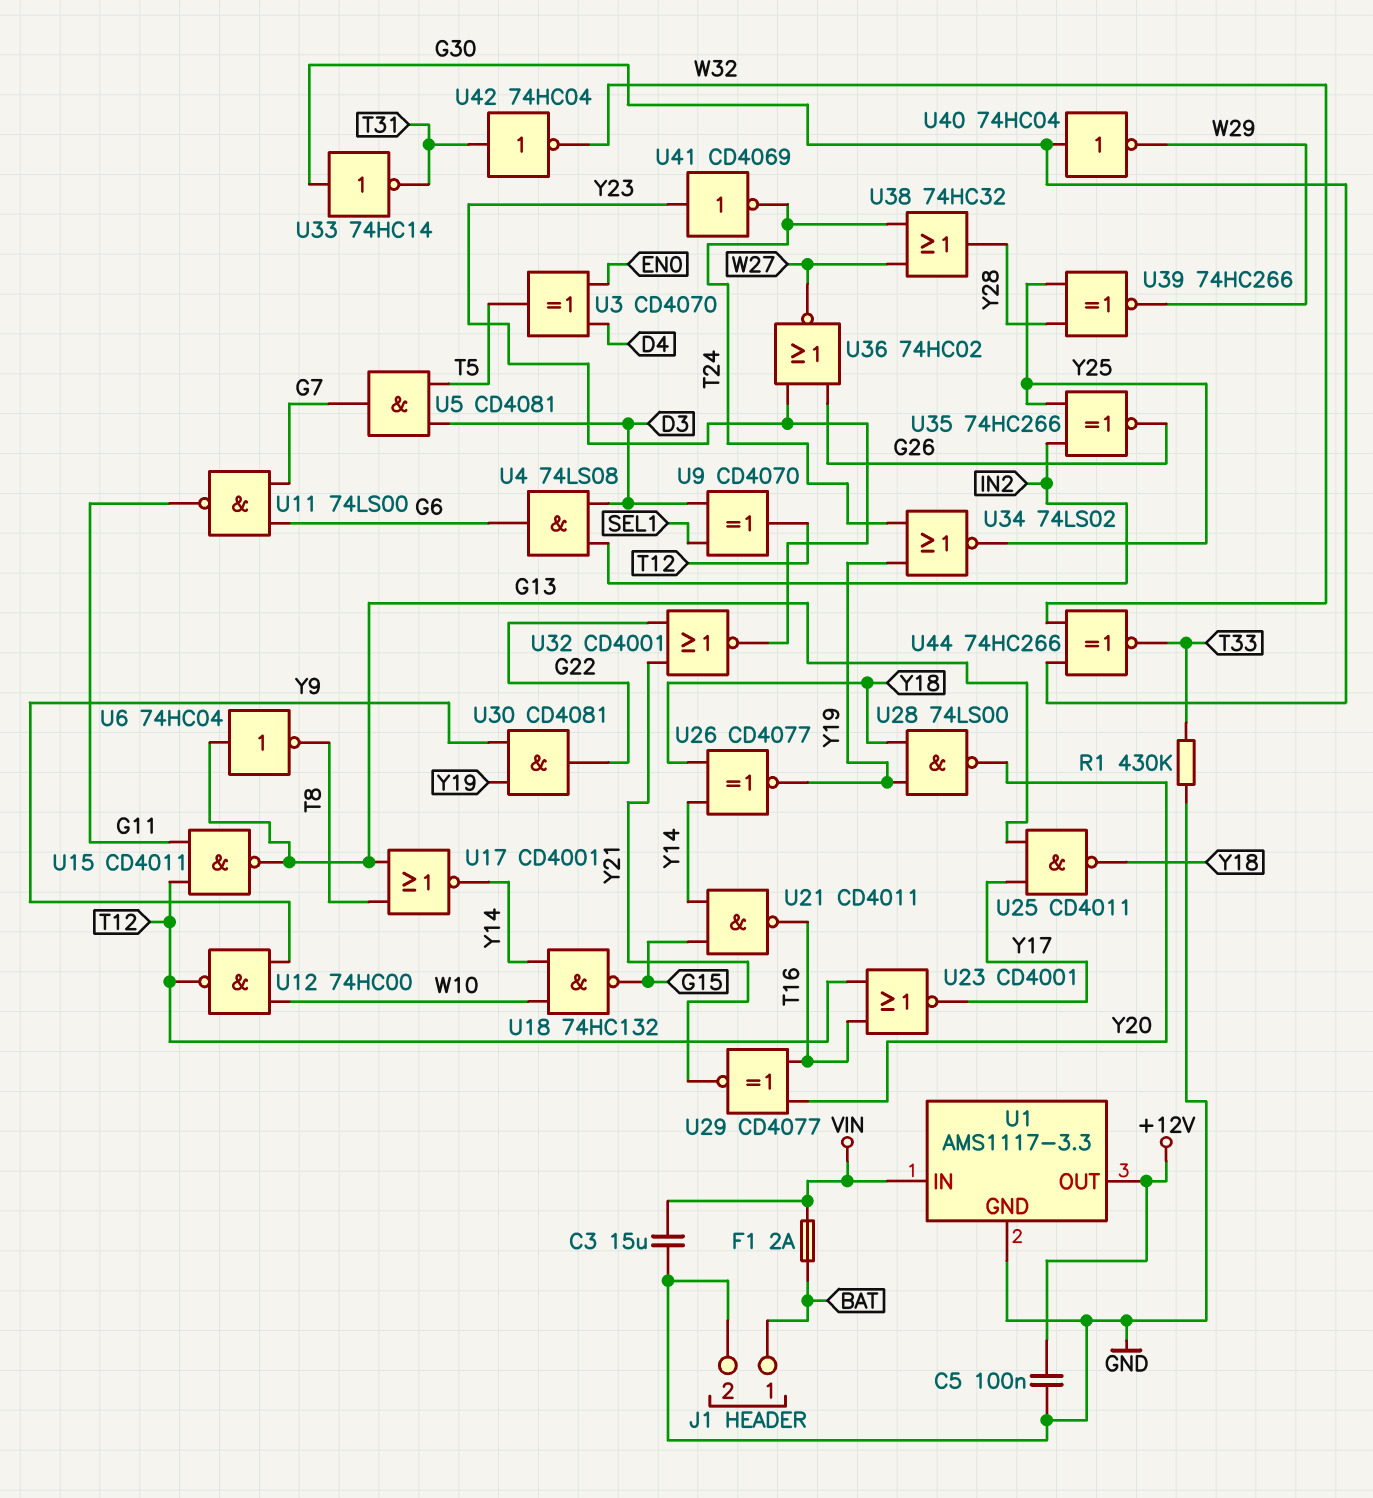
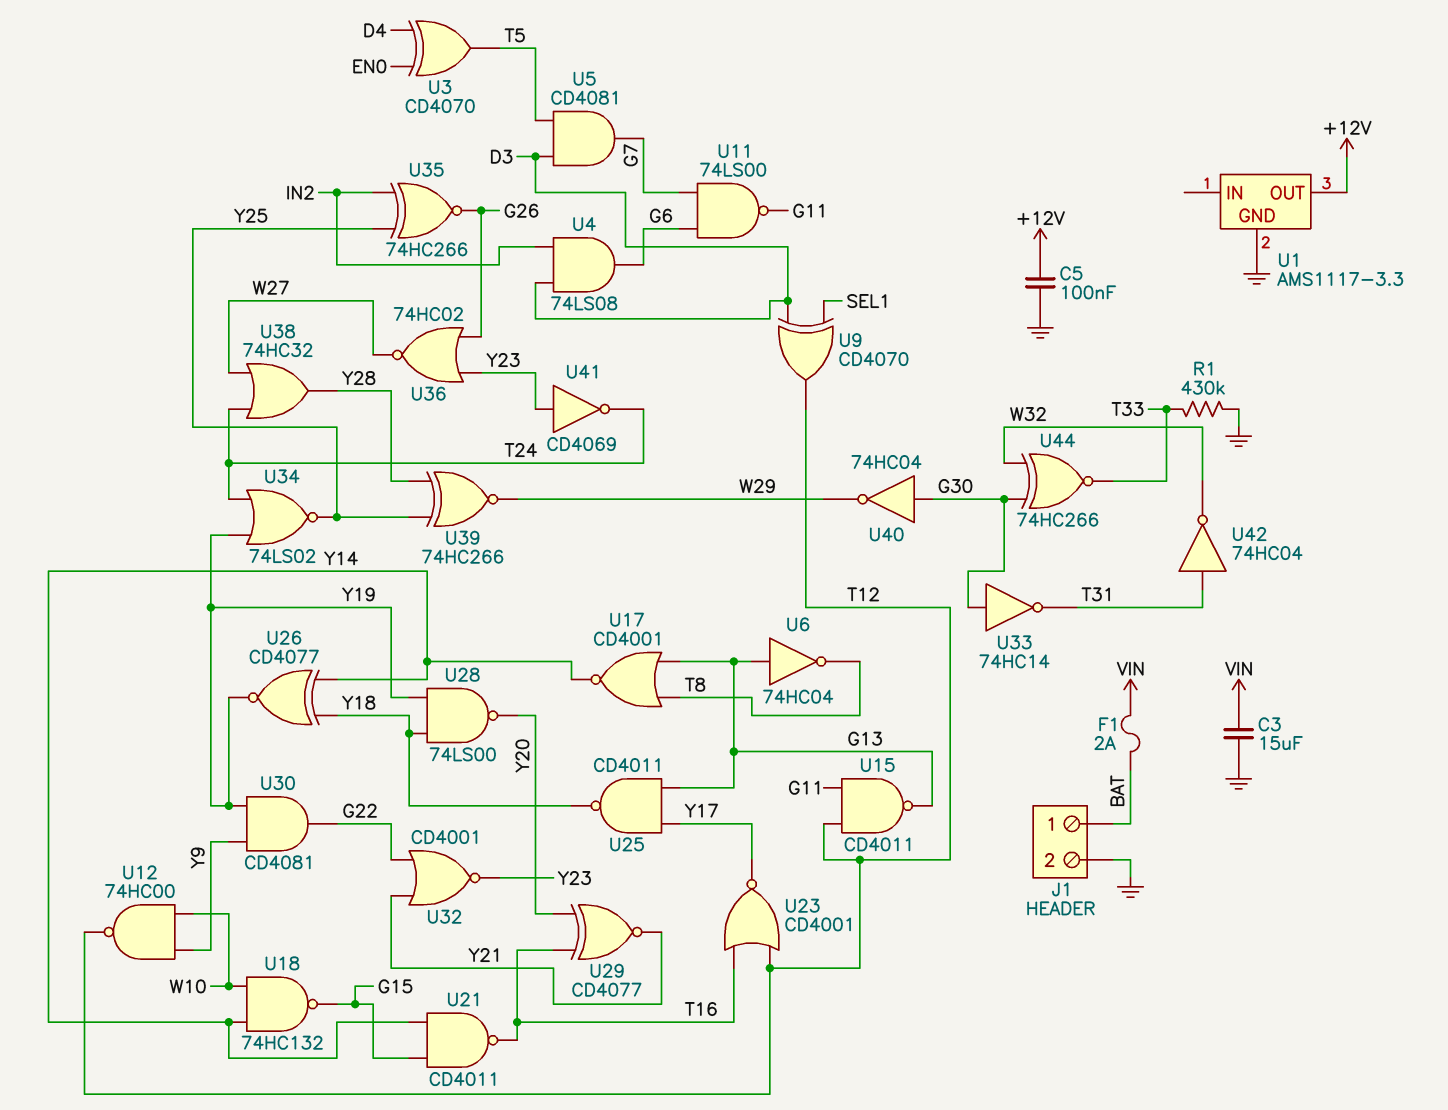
U1 pin IN: VIN -> none

